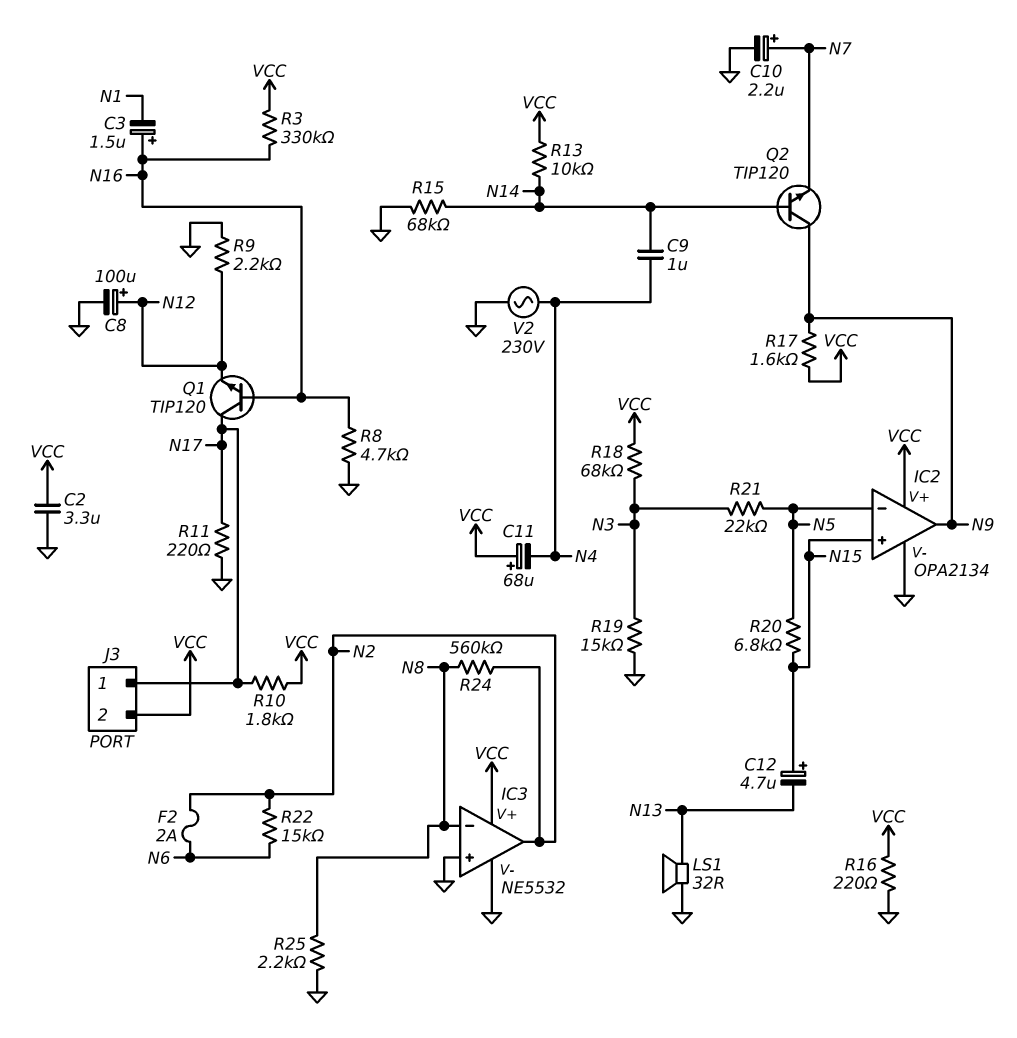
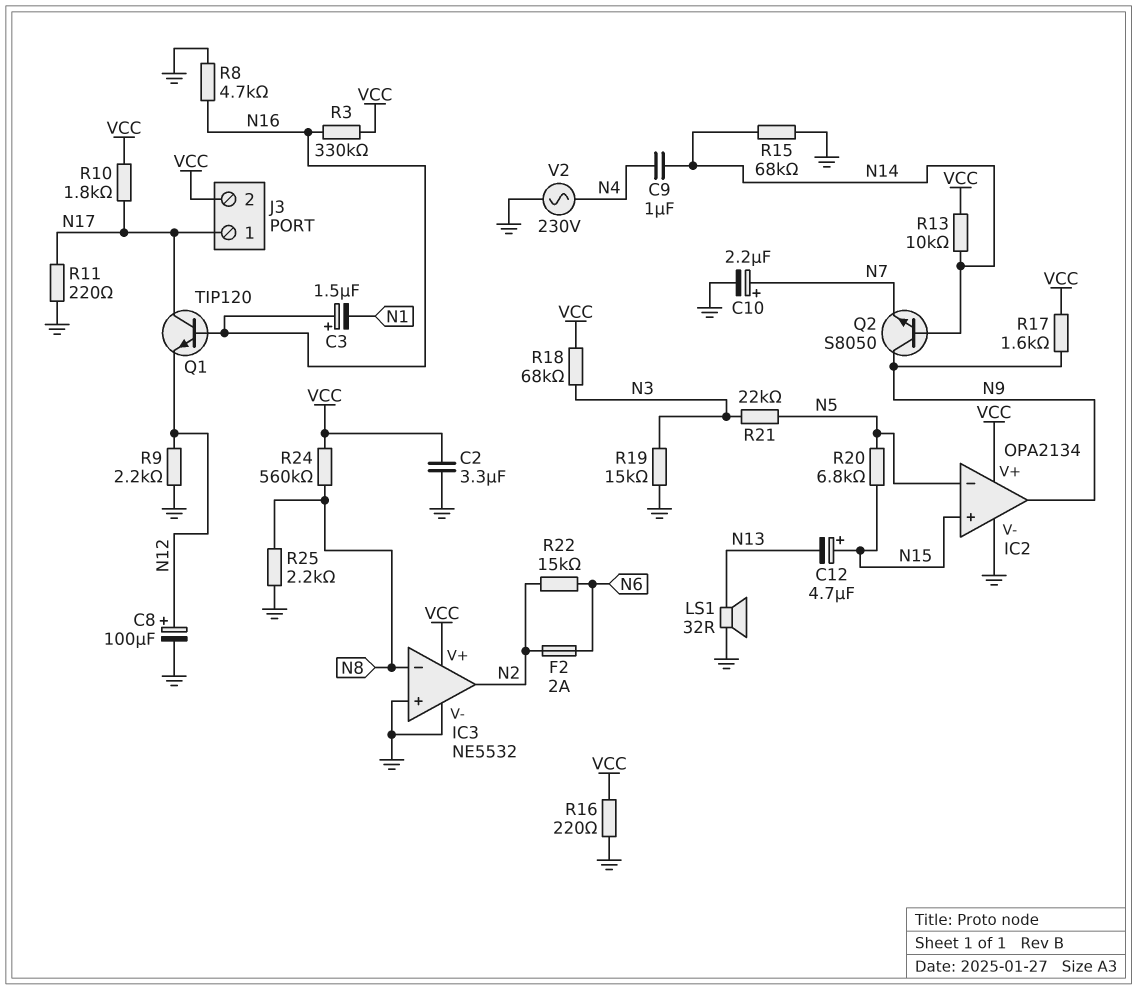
C11: 68uF (plus VCC, minus N4) -> none
Q2: NPN TIP120 (B N14, C N9, E N7) -> NPN S8050 (B N14, C N9, E N7)
R24: 560k (N2, N8) -> 560k (N8, VCC)

